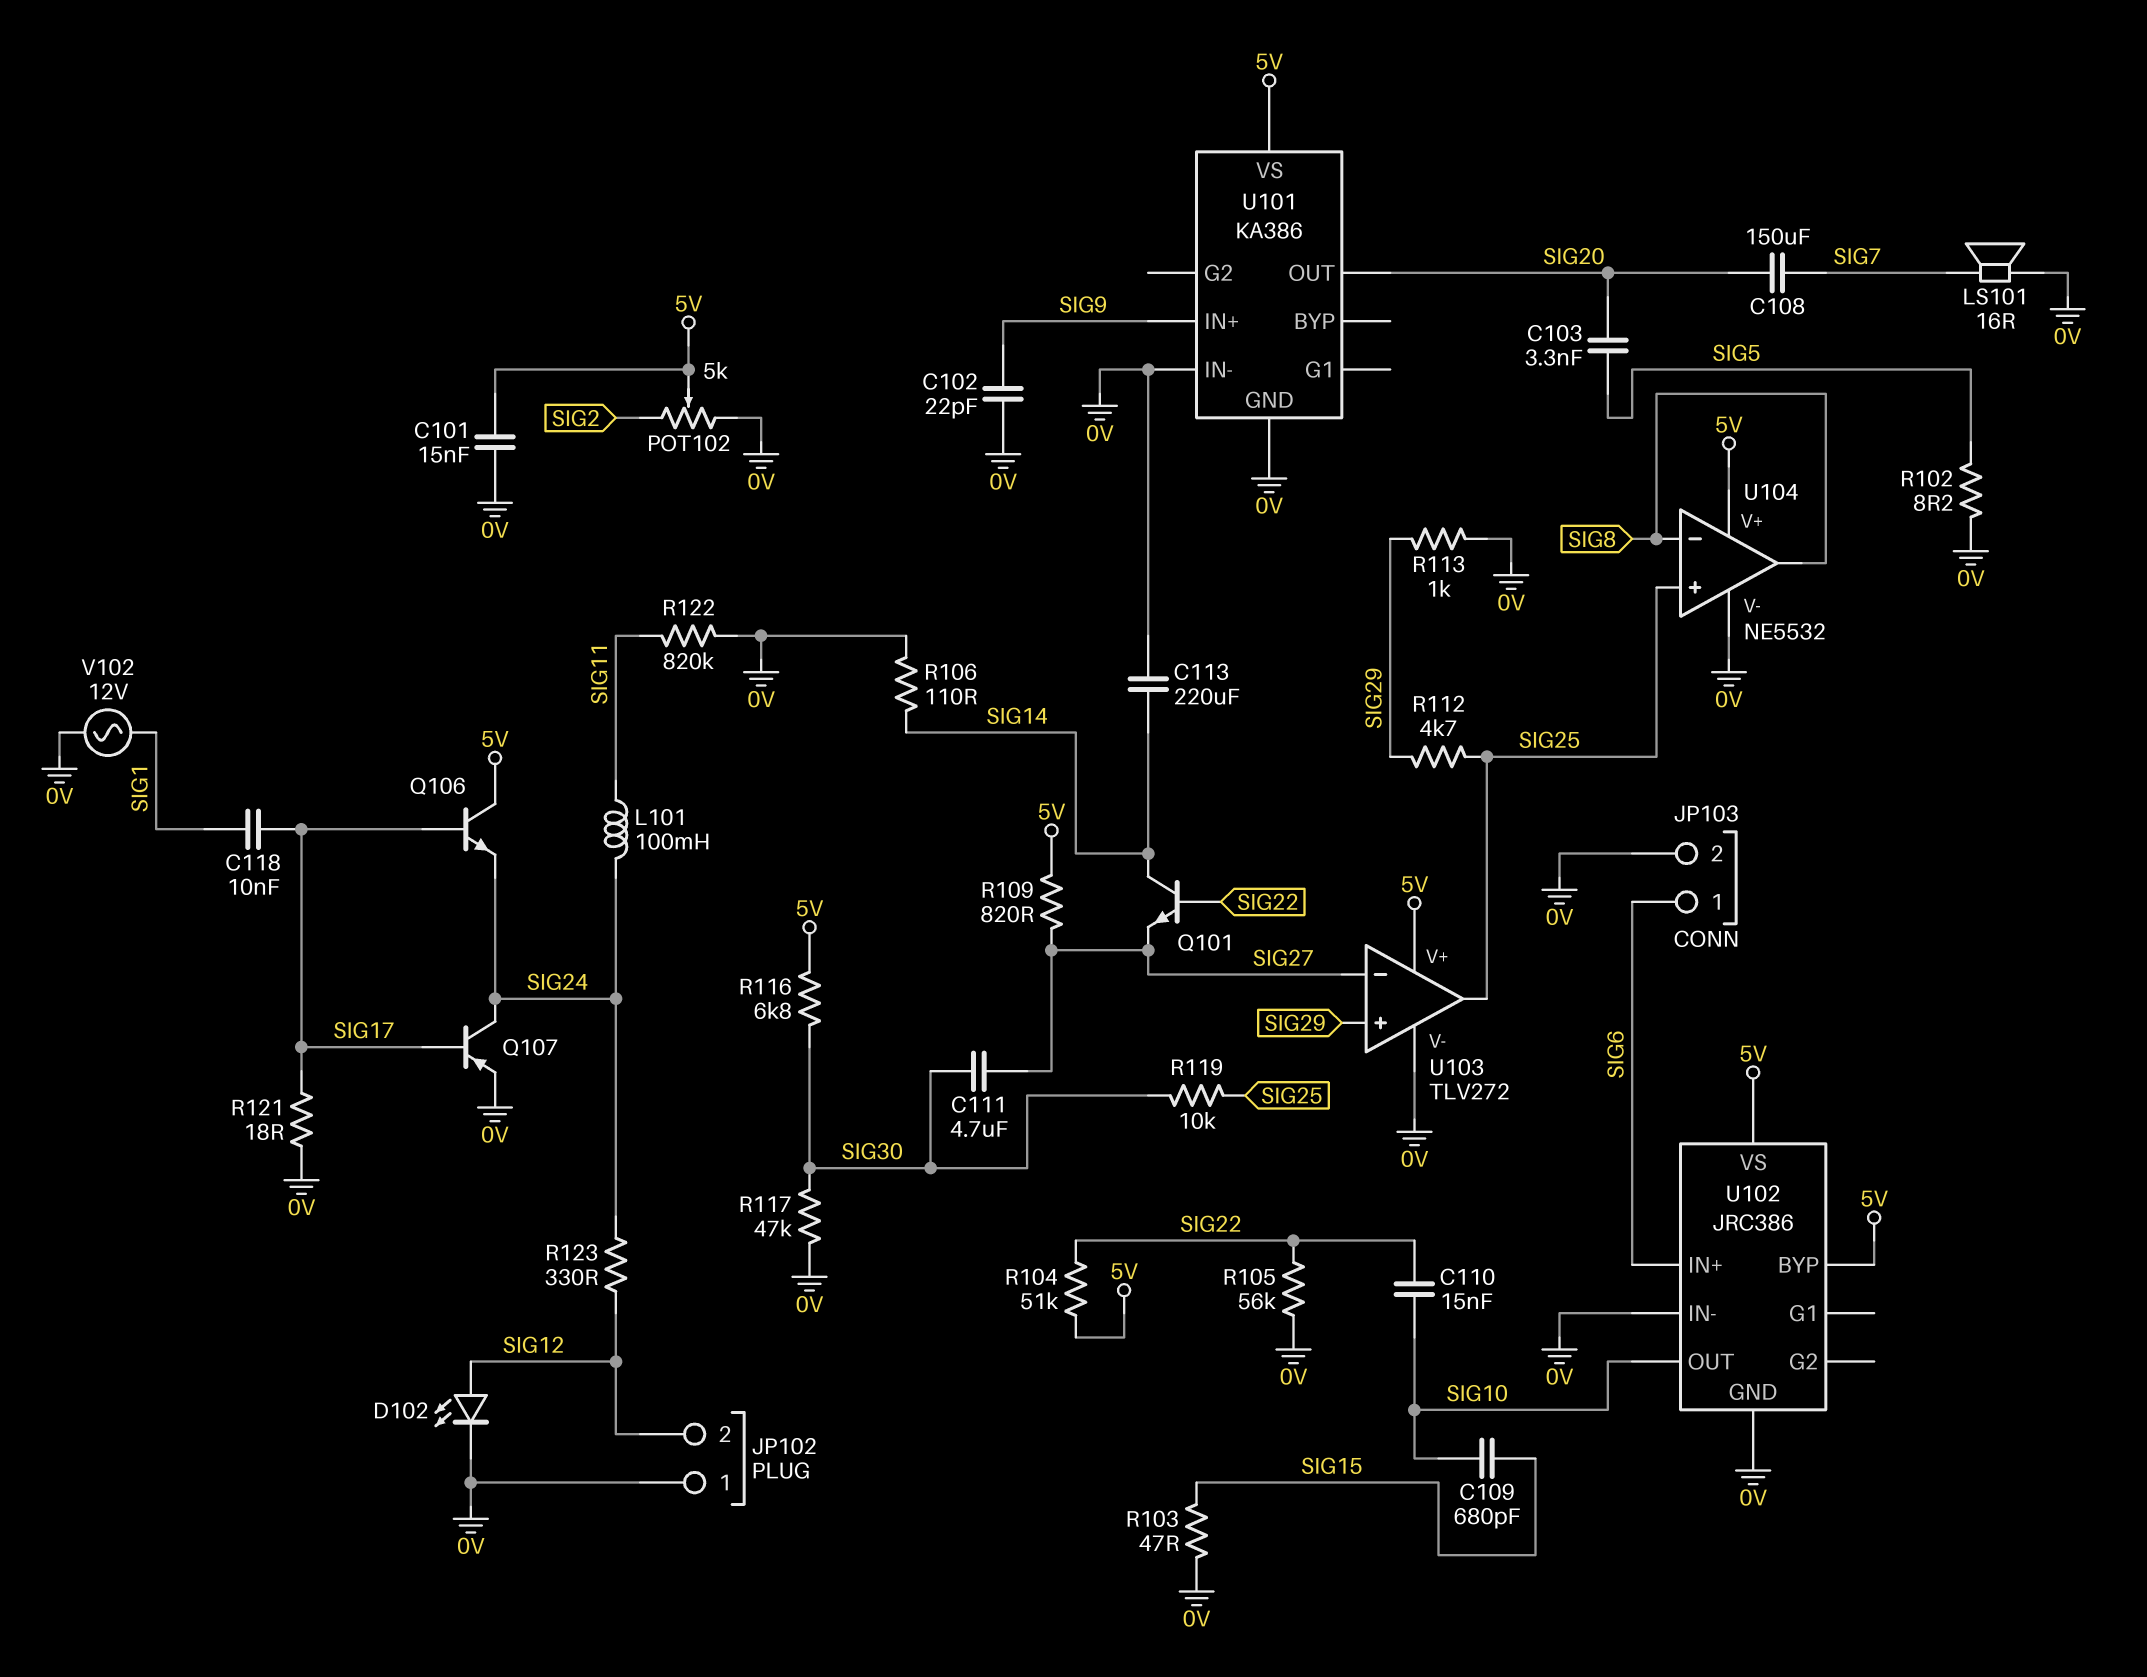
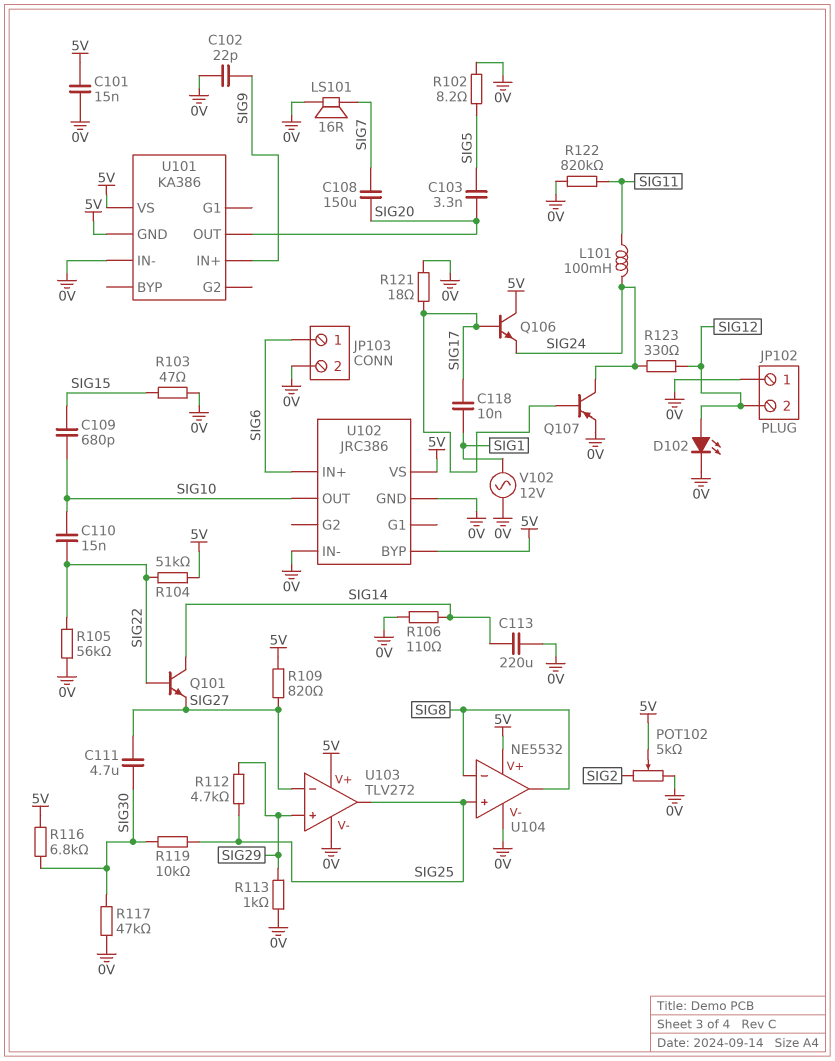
U101 pin GND: 0V -> 5V

